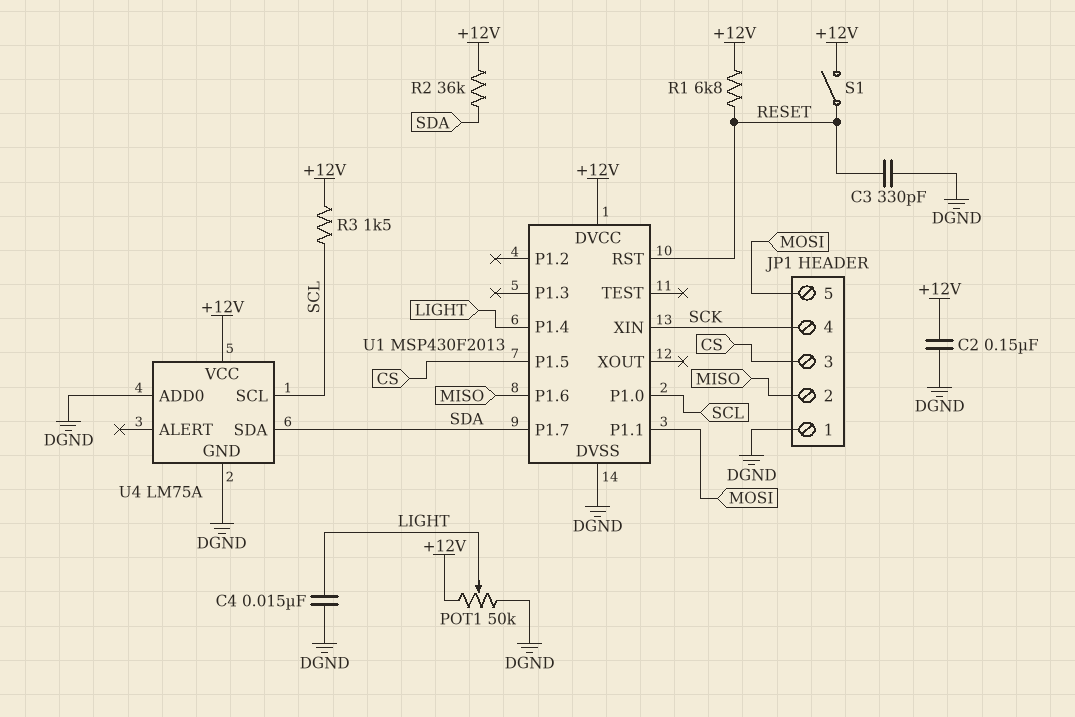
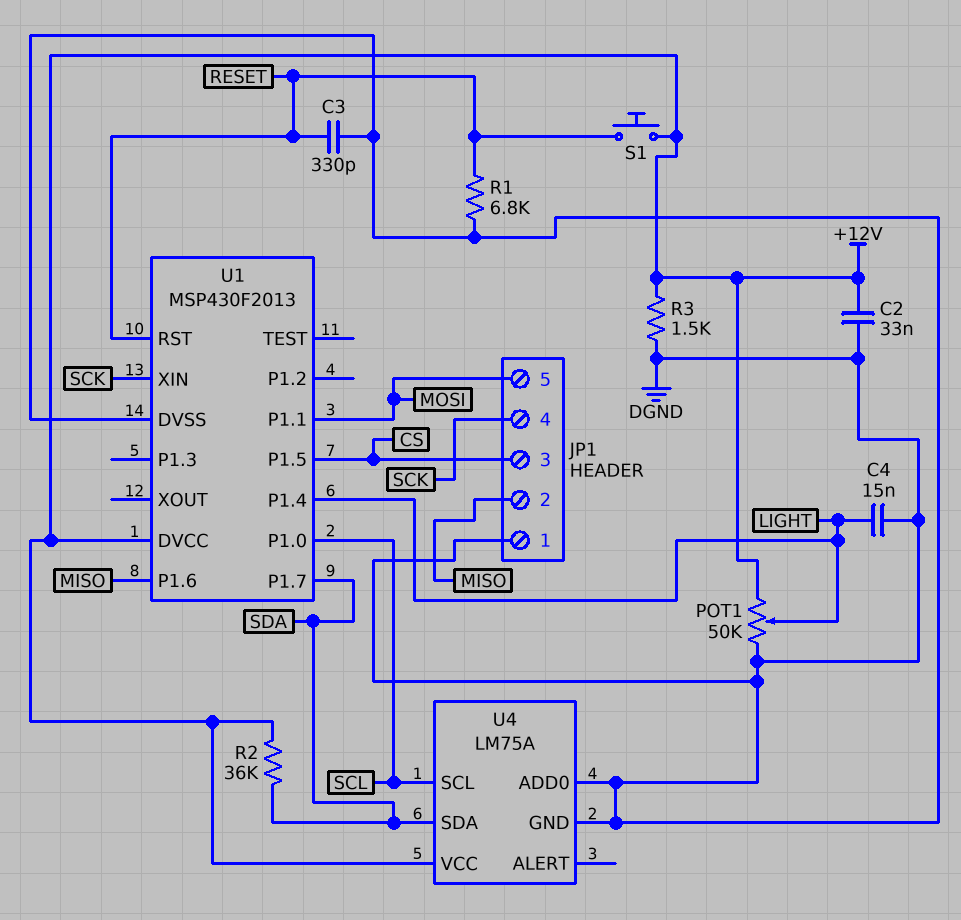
C2: 150nF (+12V, DGND) -> 33nF (+12V, DGND)
R1: 6.8k (+12V, RESET) -> 6.8k (DGND, RESET)
R3: 1.5k (+12V, SCL) -> 1.5k (+12V, DGND)
S1: switch (+12V, RESET) -> button (+12V, RESET)

